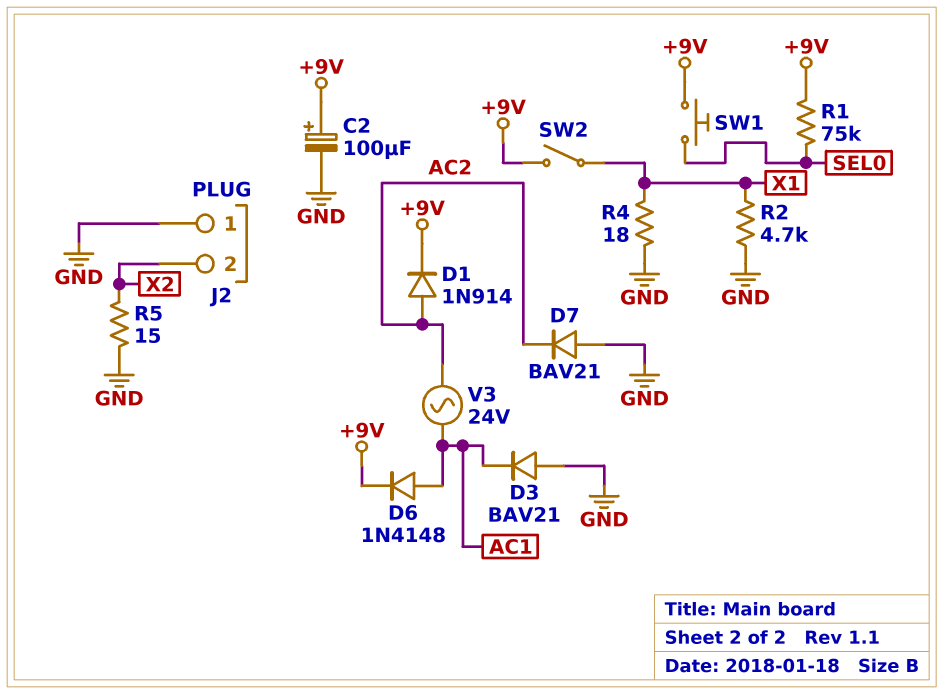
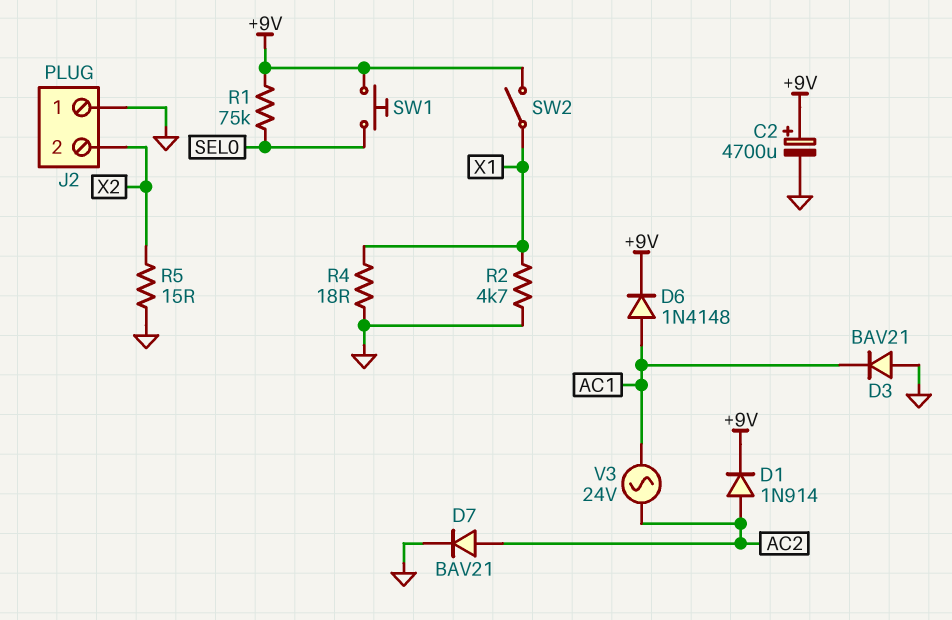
C2: 100uF (plus +9V, minus GND) -> 4700uF (plus +9V, minus GND)
D7: diode BAV21 (A GND, K AC2) -> diode BAV21 (A AC2, K GND)

